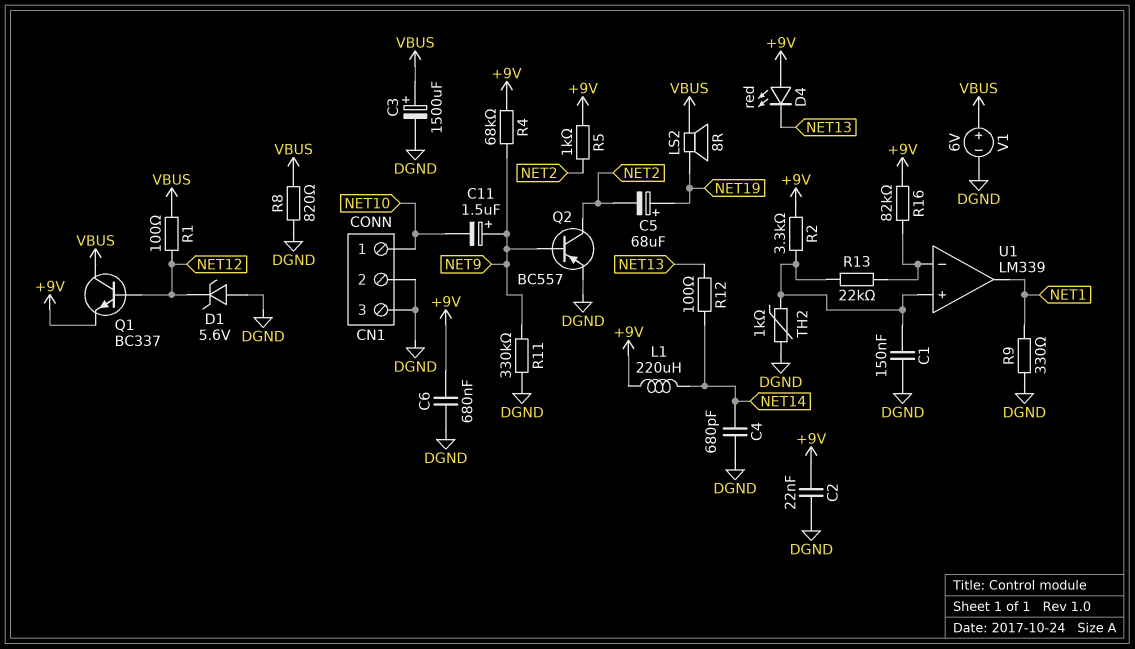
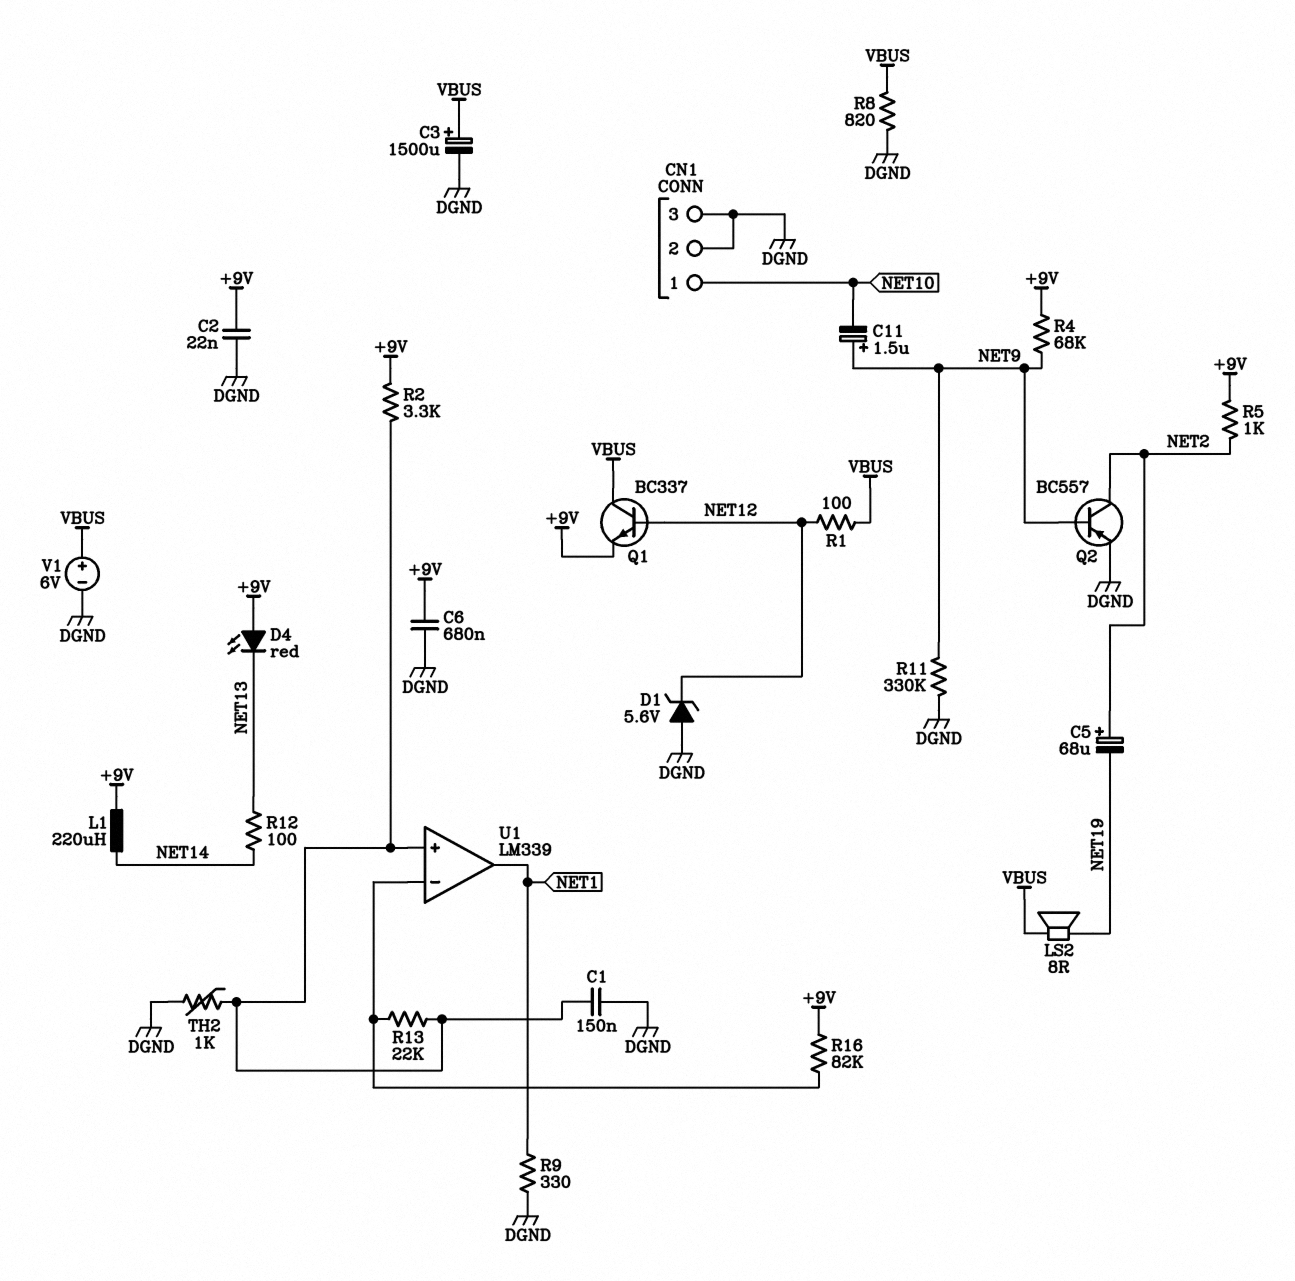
C4: 680pF (DGND, NET14) -> none
C5: 68uF (plus NET19, minus NET2) -> 68uF (plus NET2, minus NET19)

